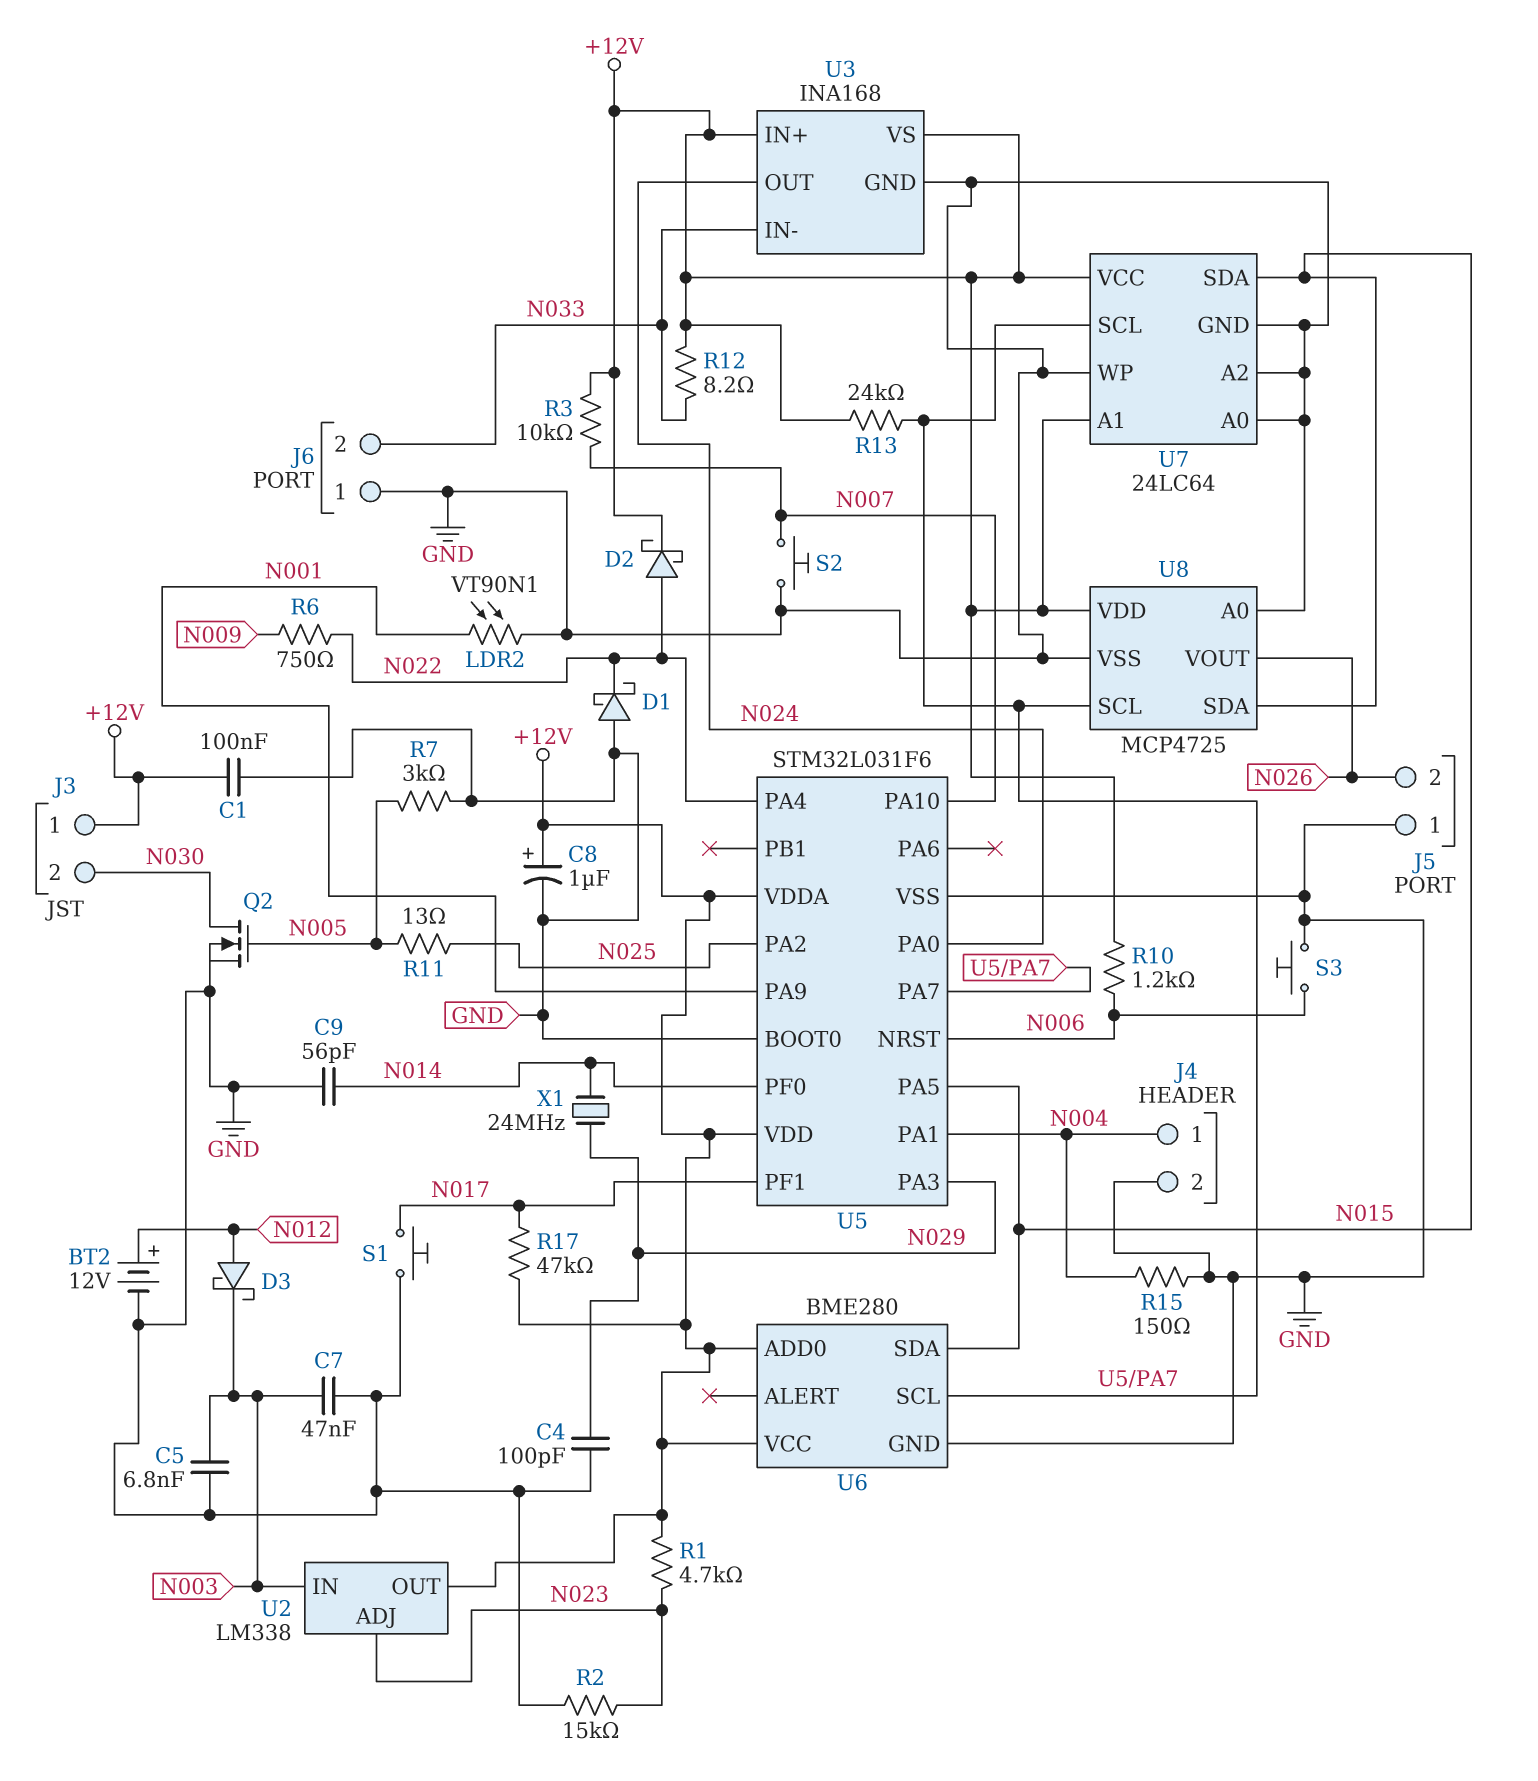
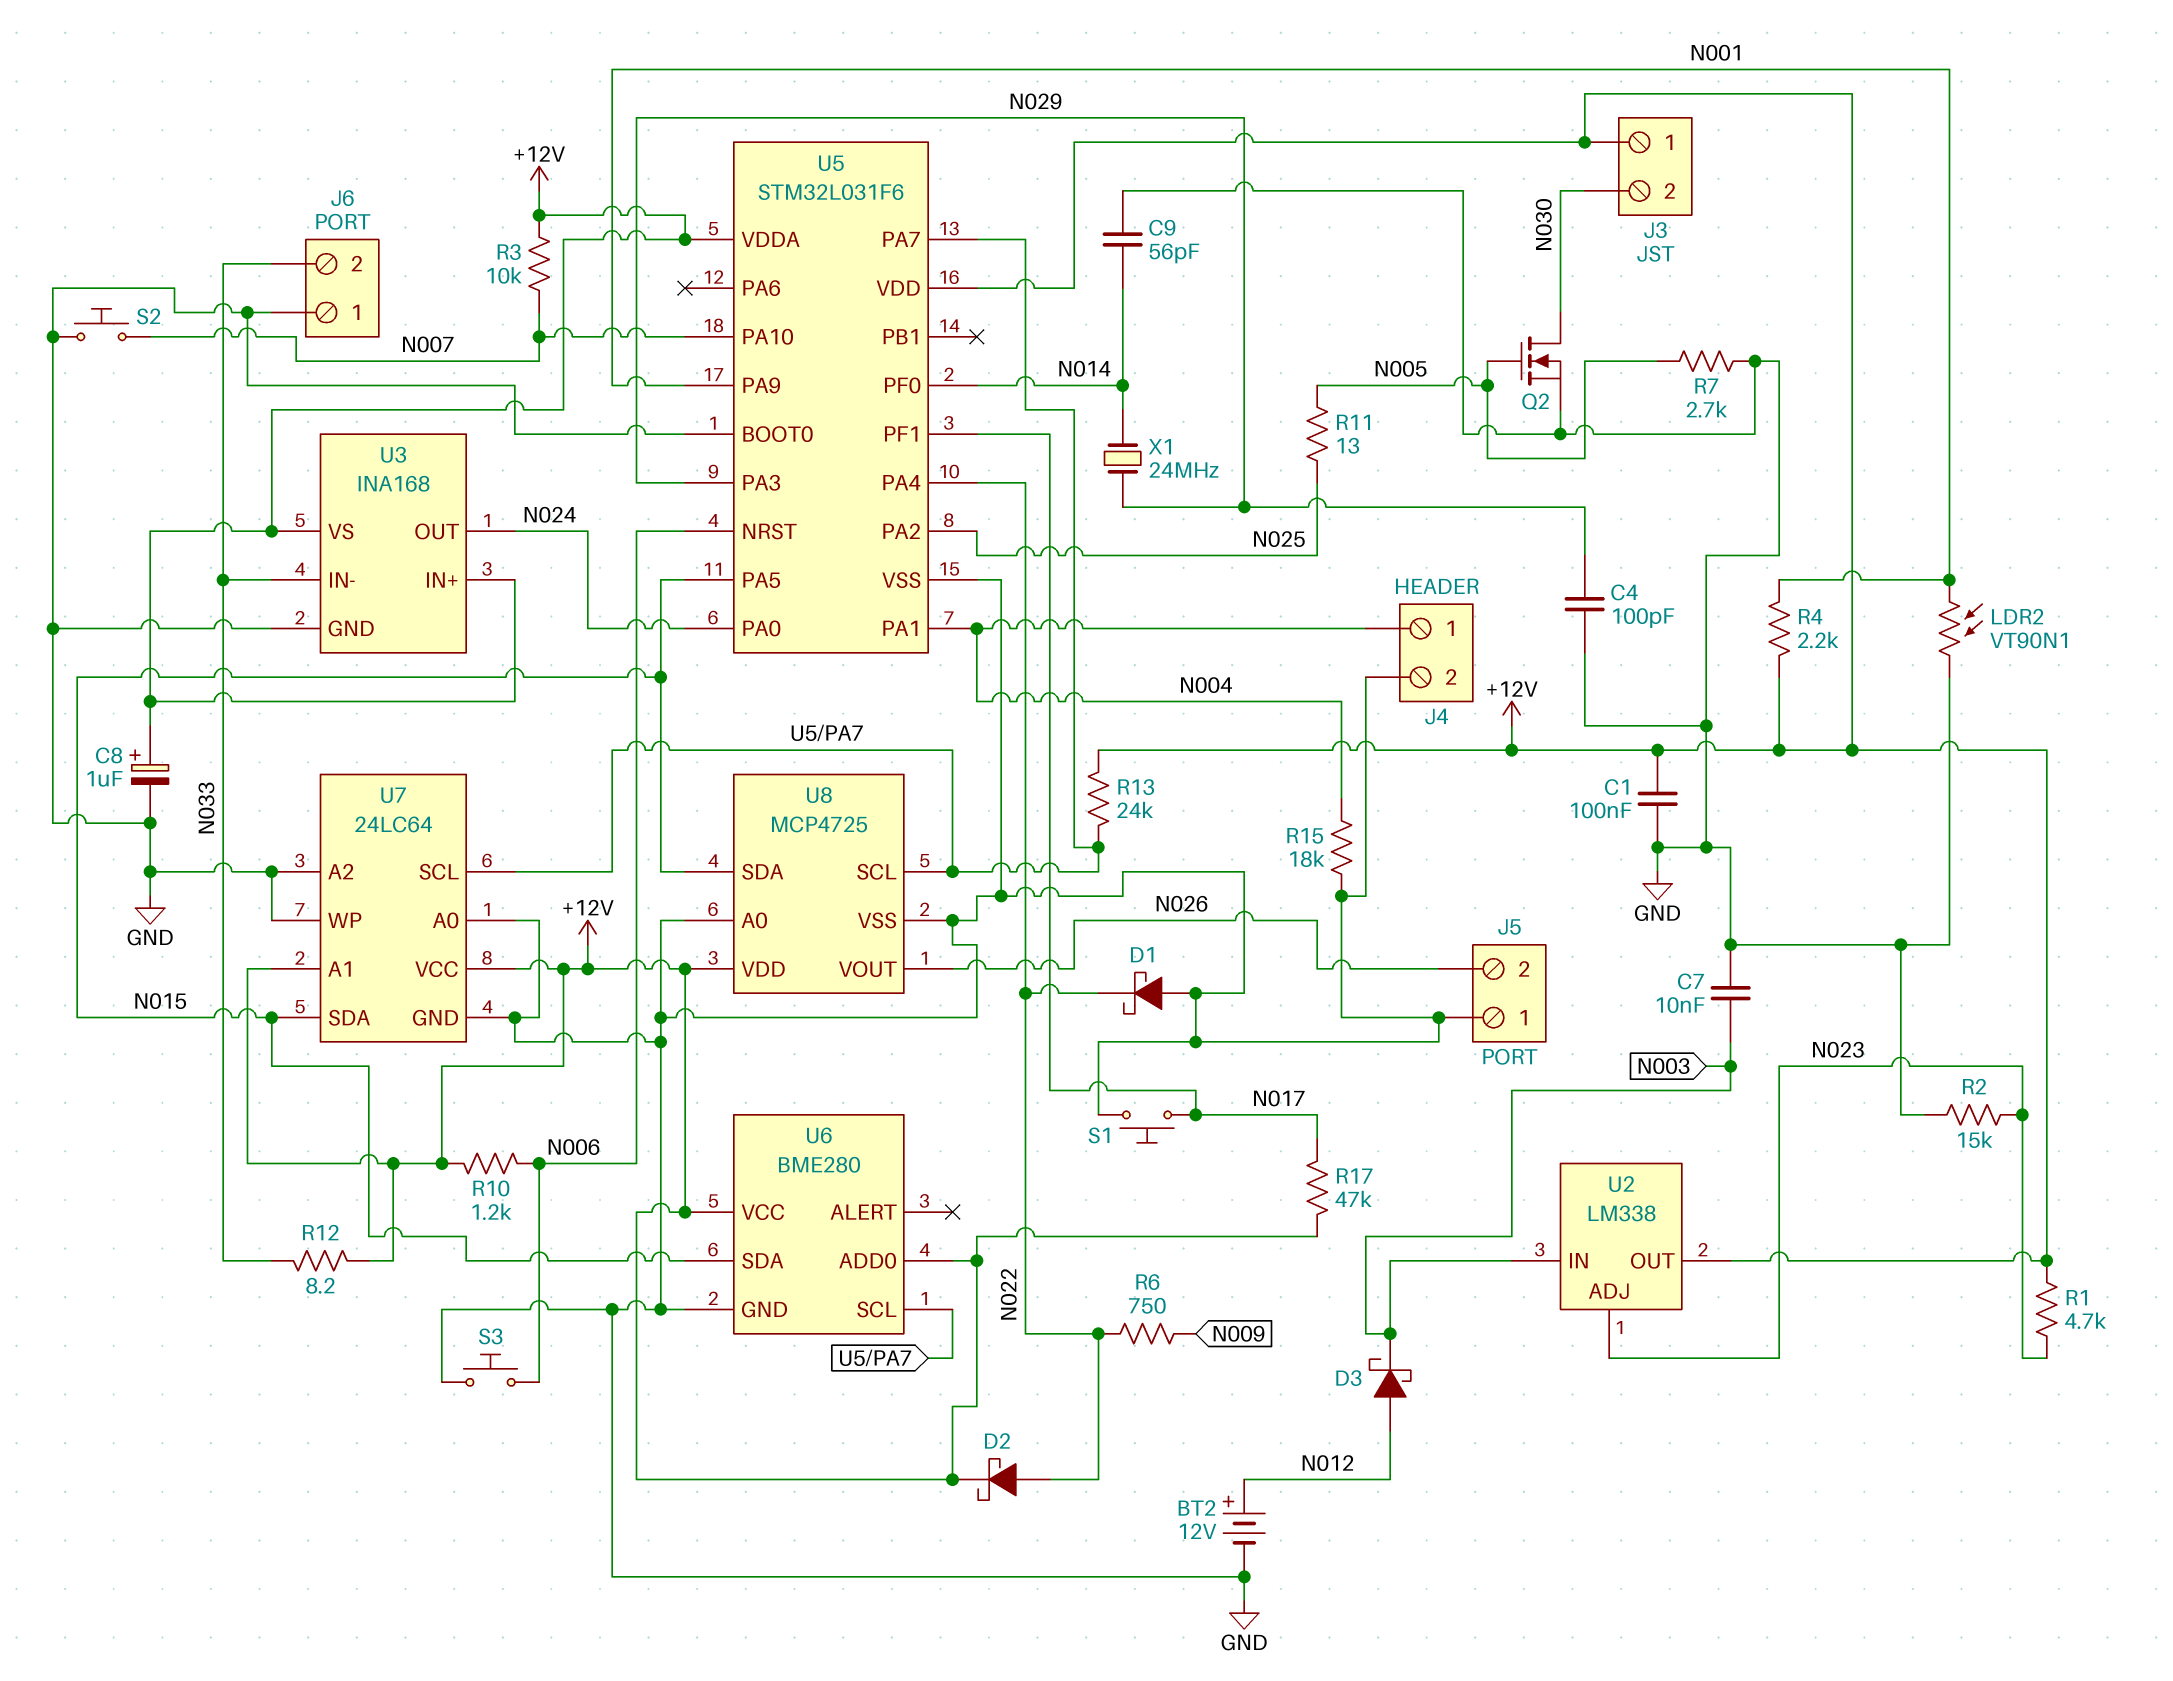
C5: 6.8nF (GND, N003) -> none
C7: 47nF (GND, N003) -> 10nF (GND, N003)
R4: none -> 2.2k (+12V, N001)
R7: 3k (GND, N005) -> 2.7k (GND, N005)
R15: 150 (GND, N004) -> 18k (GND, N004)

